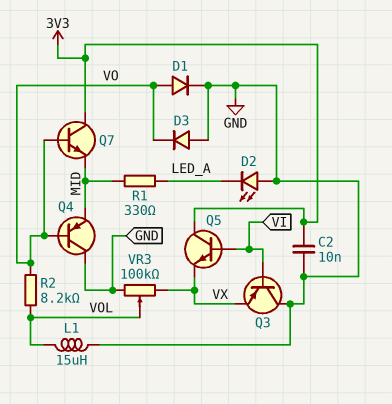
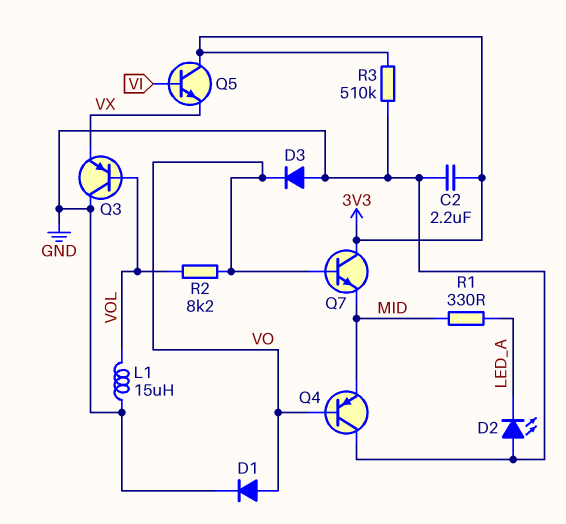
C2: 10nF (3V3, GND) -> 2.2uF (3V3, GND)
Q3: PNP (B VI, C GND, E VX) -> PNP (B VOL, C GND, E VX)
R3: none -> 510k (3V3, GND)
VR3: 100k (GND, VX, wiper VOL) -> none

